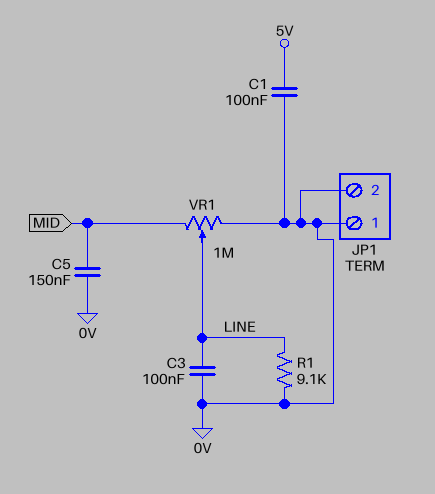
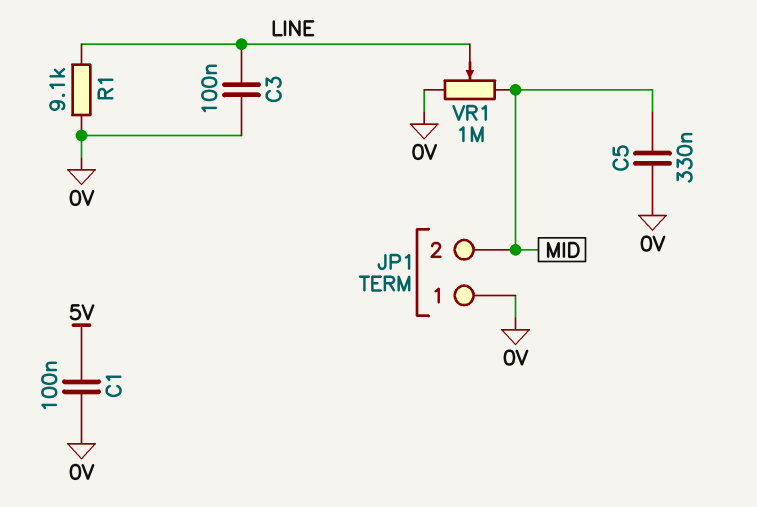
C5: 150nF (0V, MID) -> 330nF (0V, MID)
JP1 pin 2: 0V -> MID

